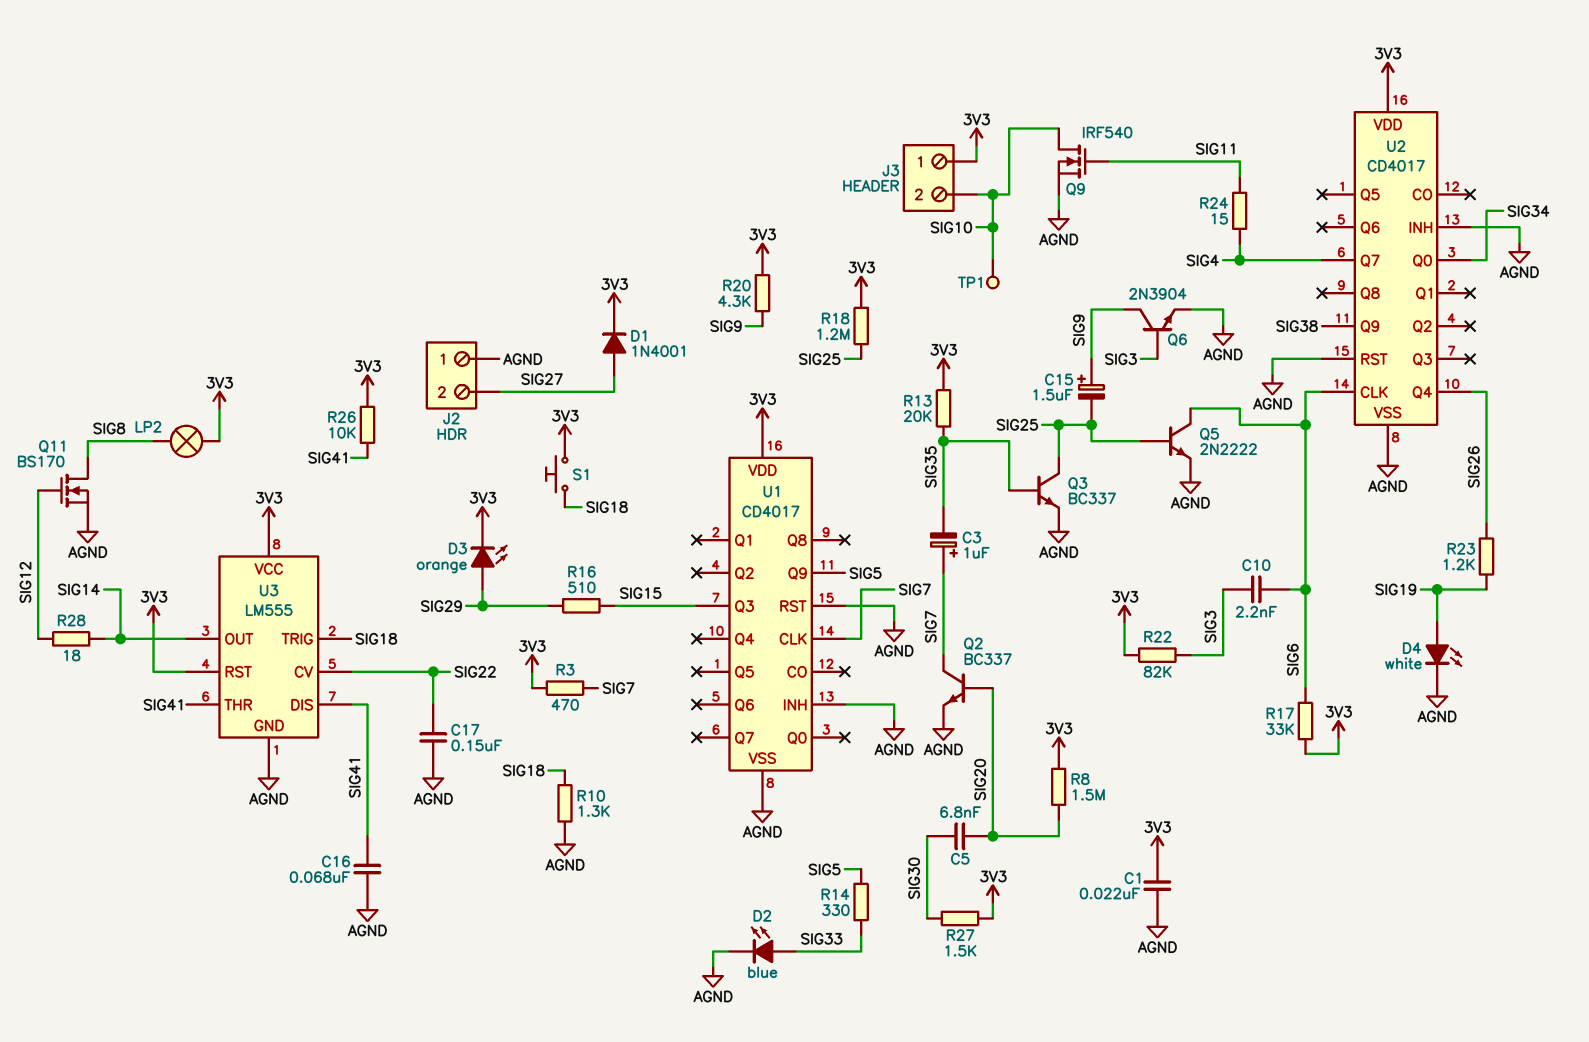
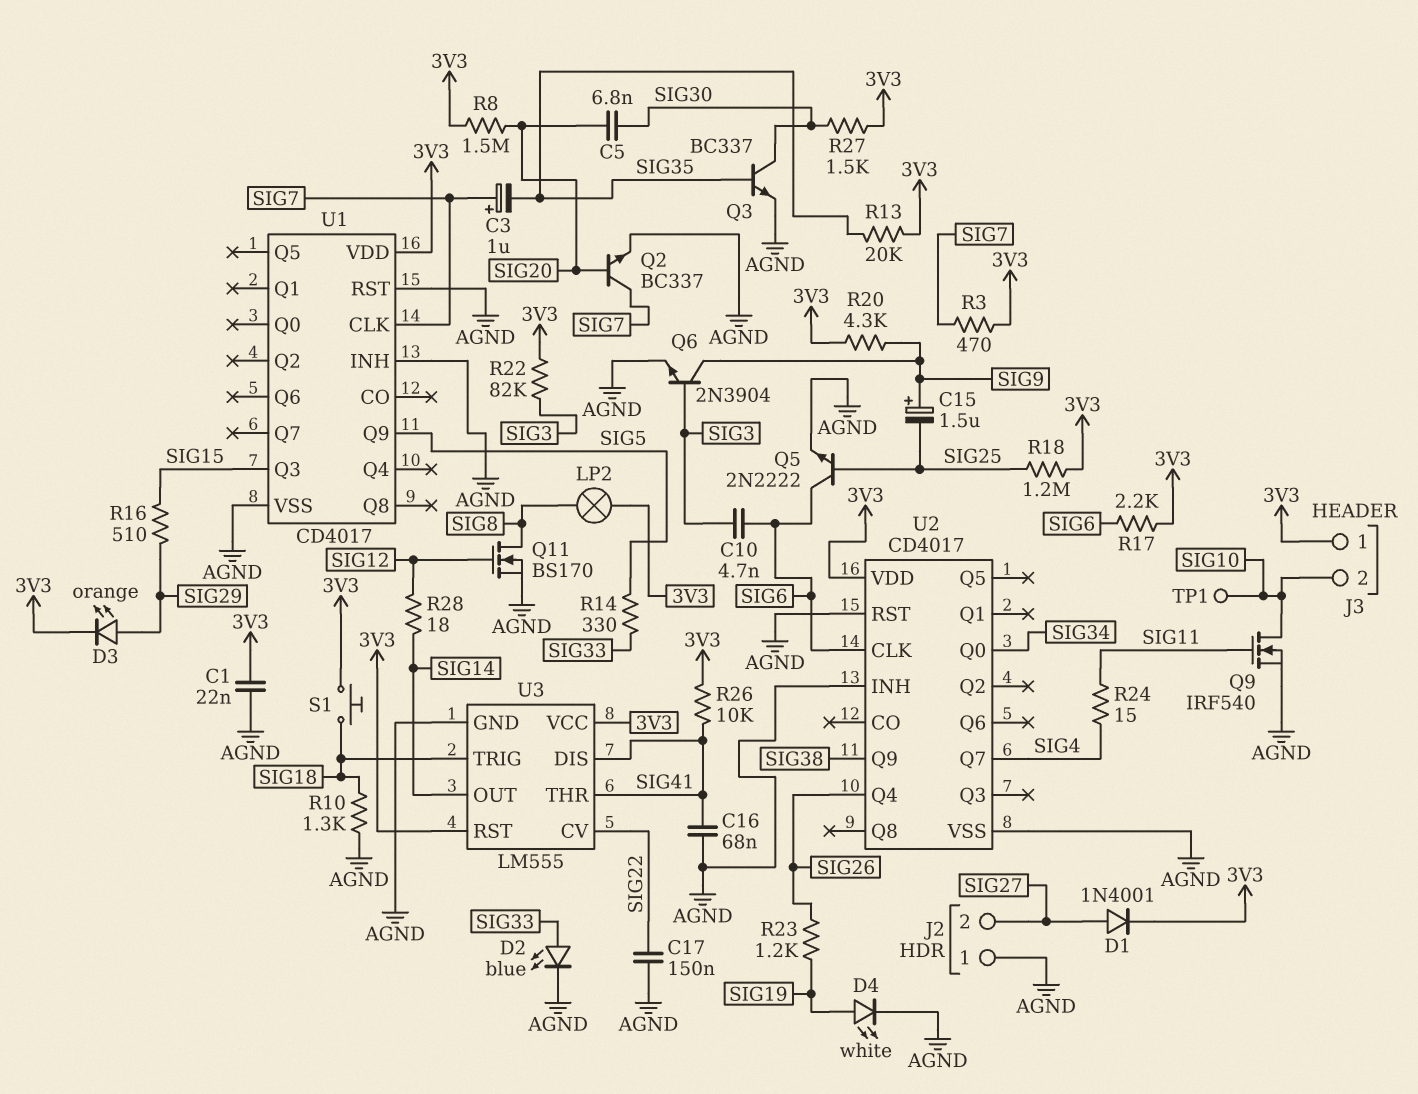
C10: 2.2nF (SIG3, SIG6) -> 4.7nF (SIG3, SIG6)
Q3: NPN BC337 (B SIG35, C SIG25, E AGND) -> NPN BC337 (B SIG35, C SIG30, E AGND)
R17: 33k (3V3, SIG6) -> 2.2k (3V3, SIG6)

